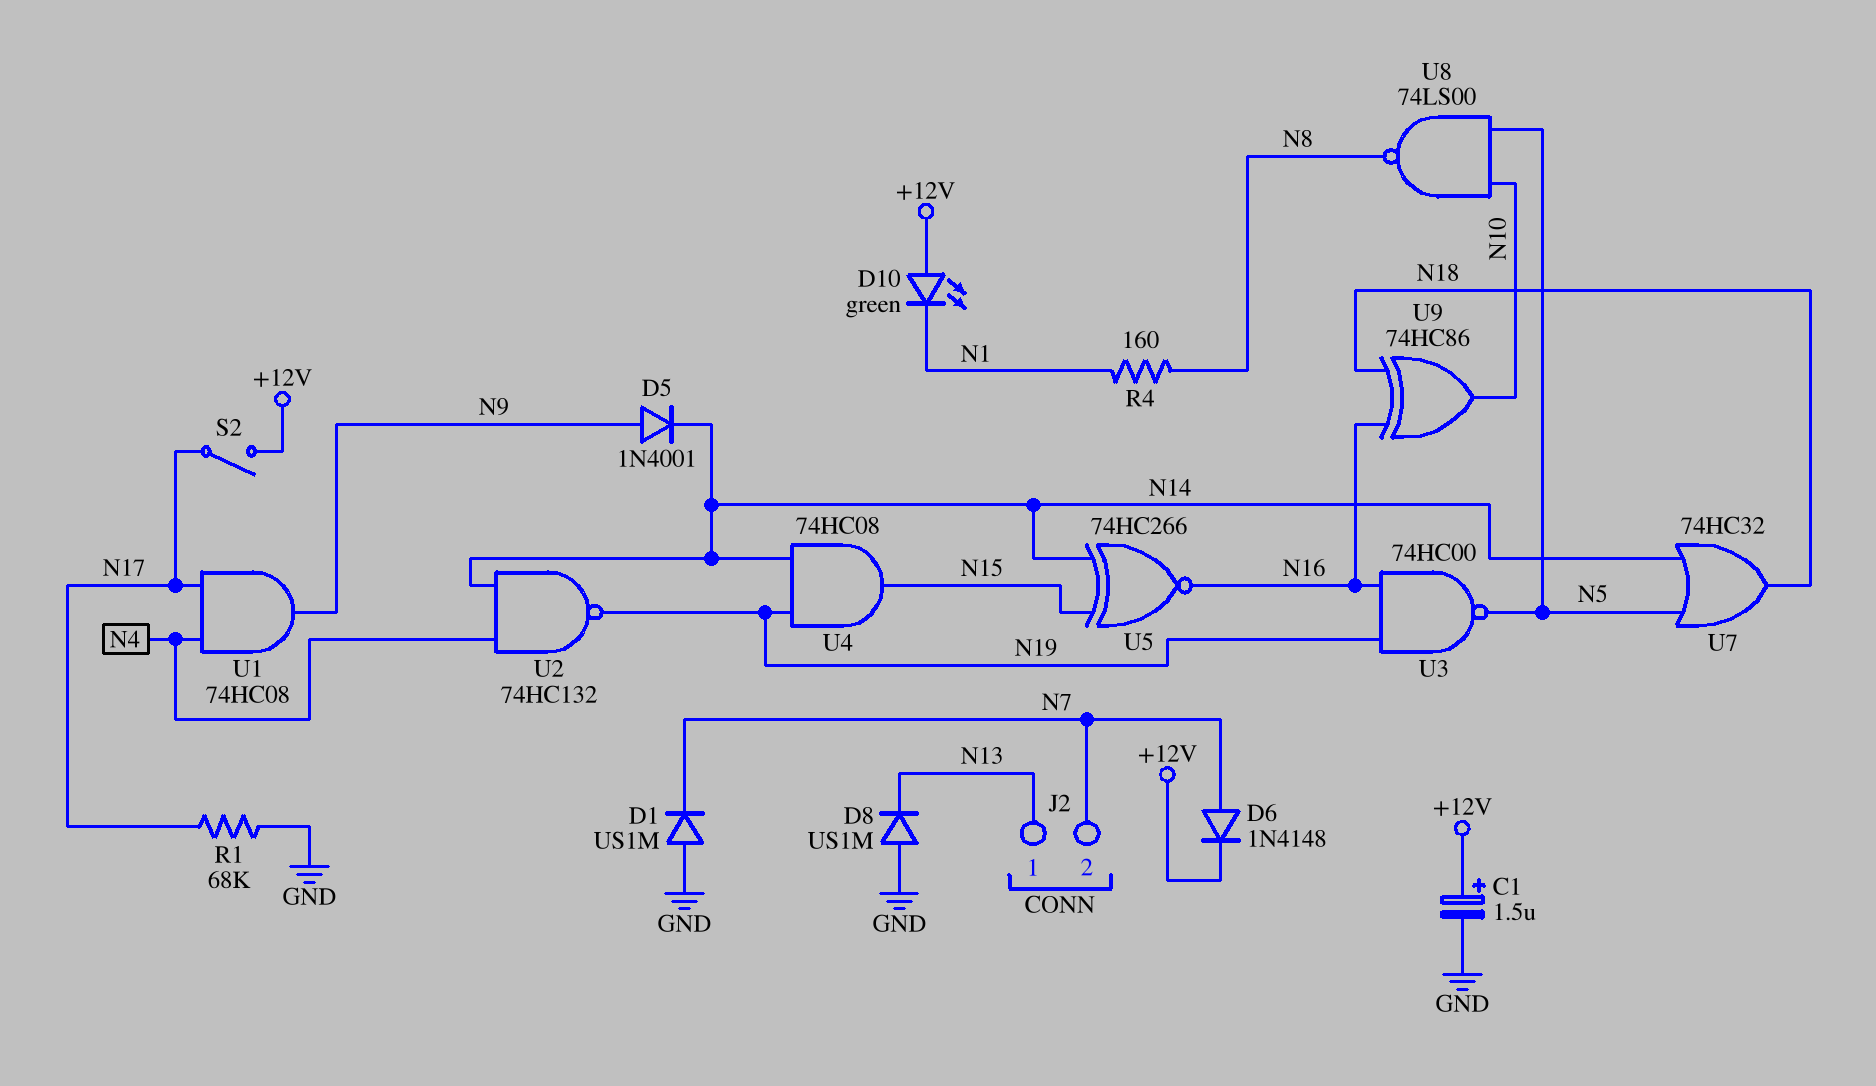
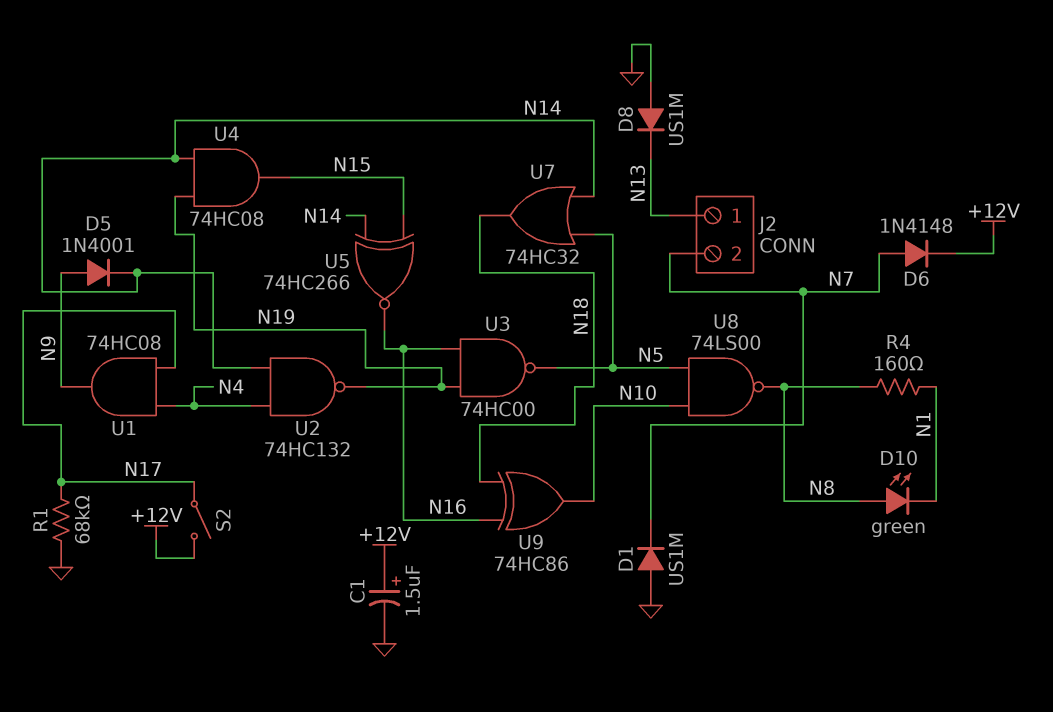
D10: LED green (A +12V, K N1) -> LED green (A N8, K N1)

